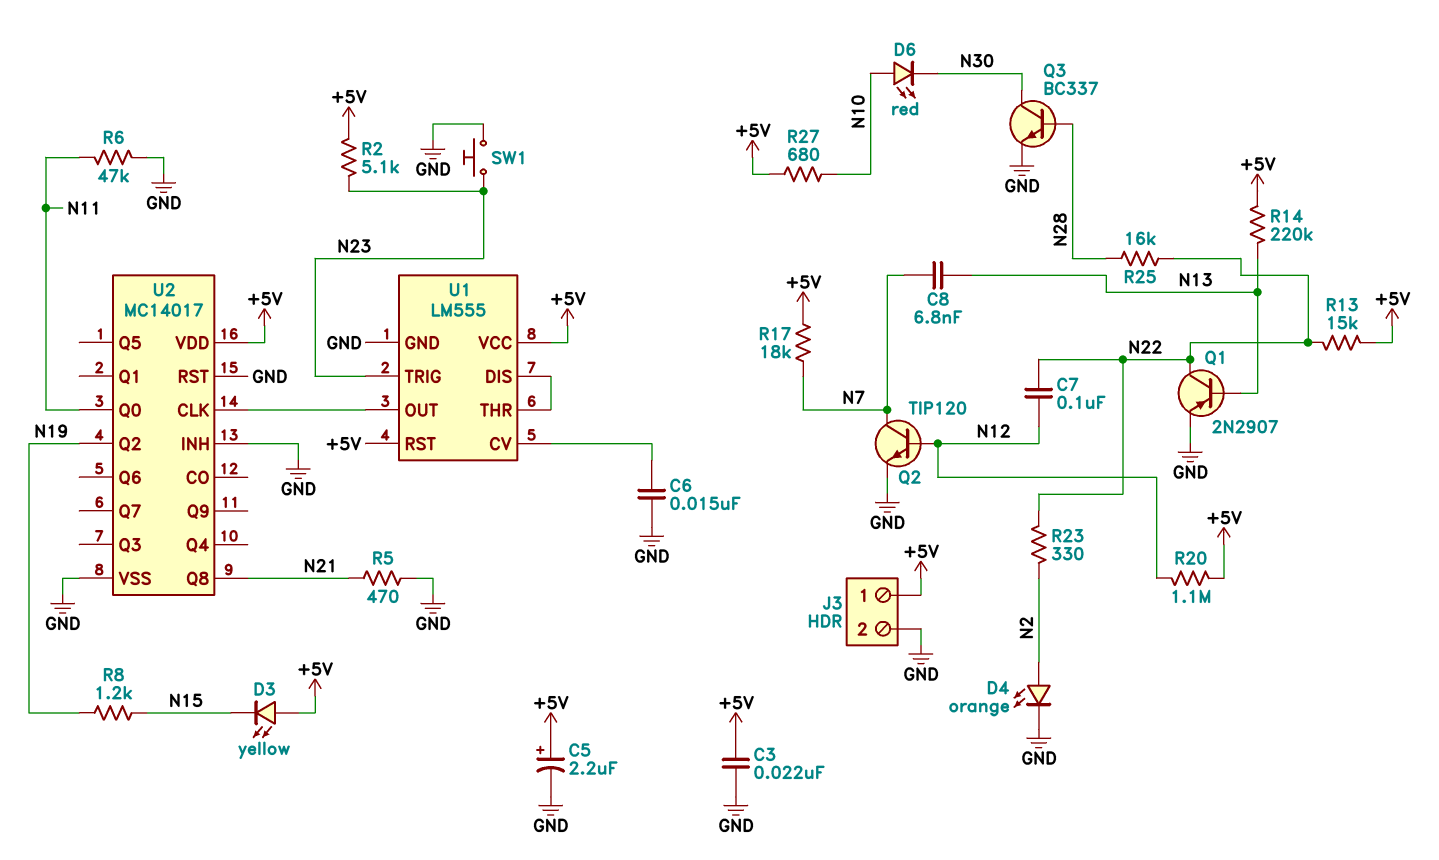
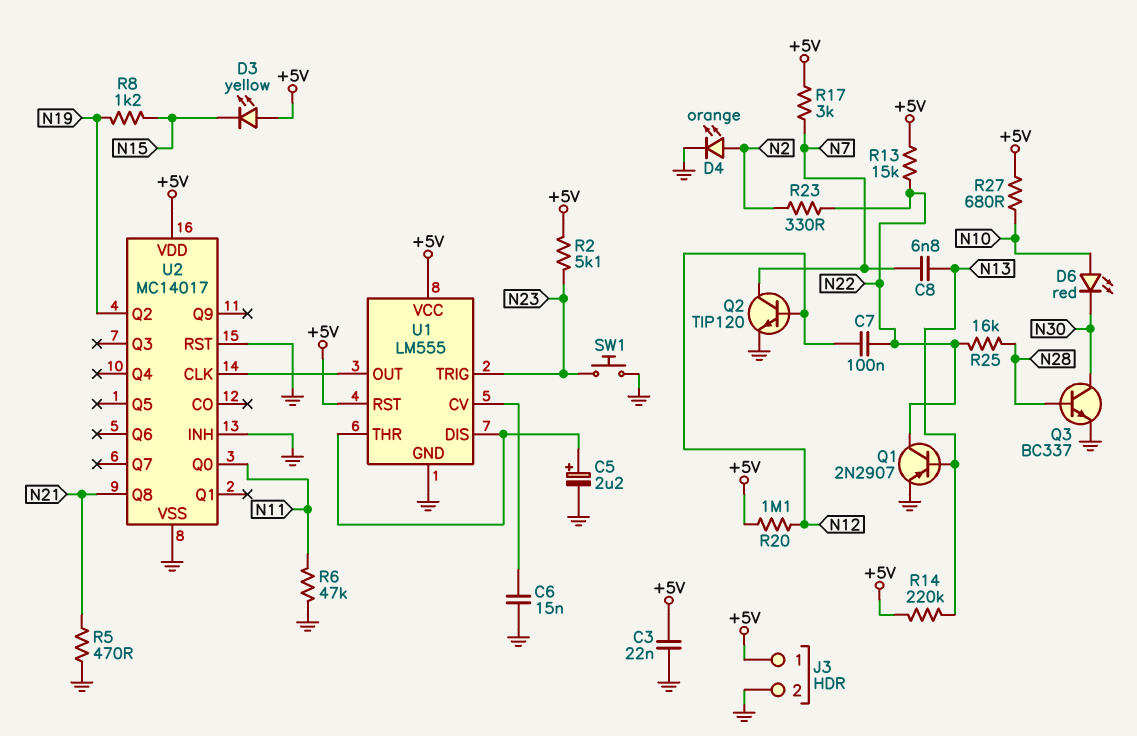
C5: 2.2uF (plus +5V, minus GND) -> 2.2uF (plus U1/DIS, minus GND)
R17: 18k (+5V, N7) -> 3k (+5V, N7)

